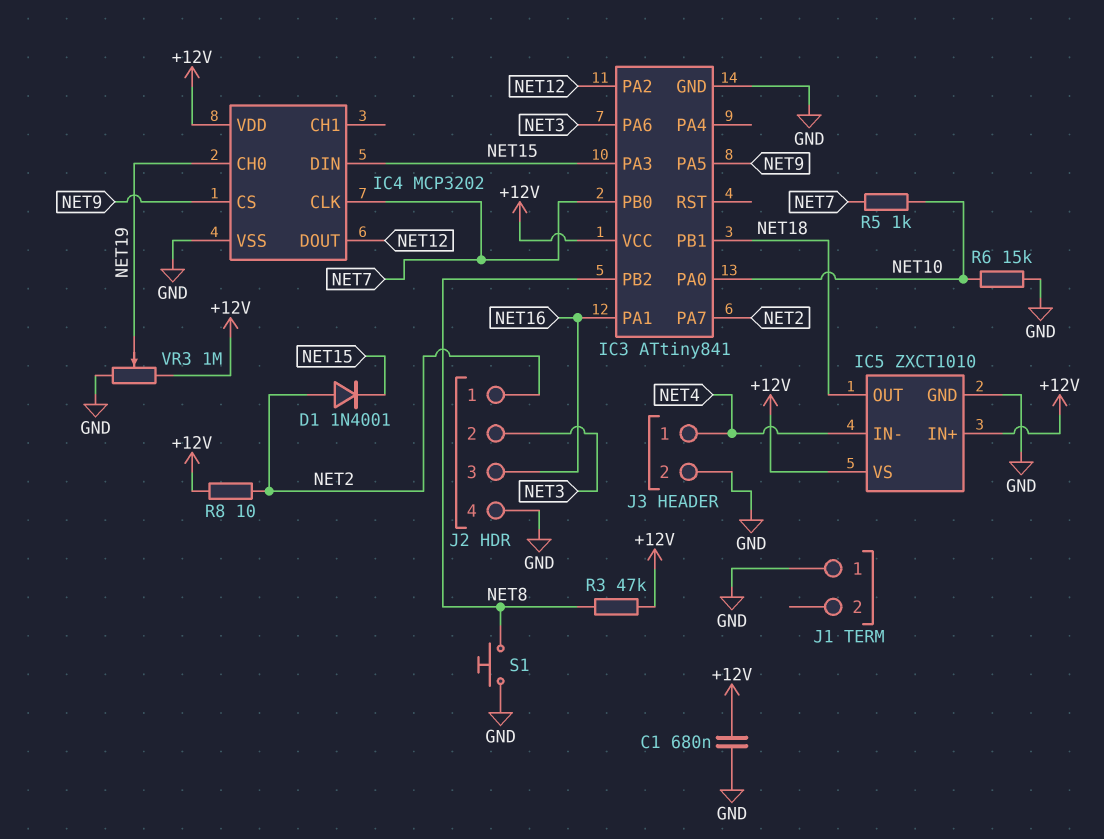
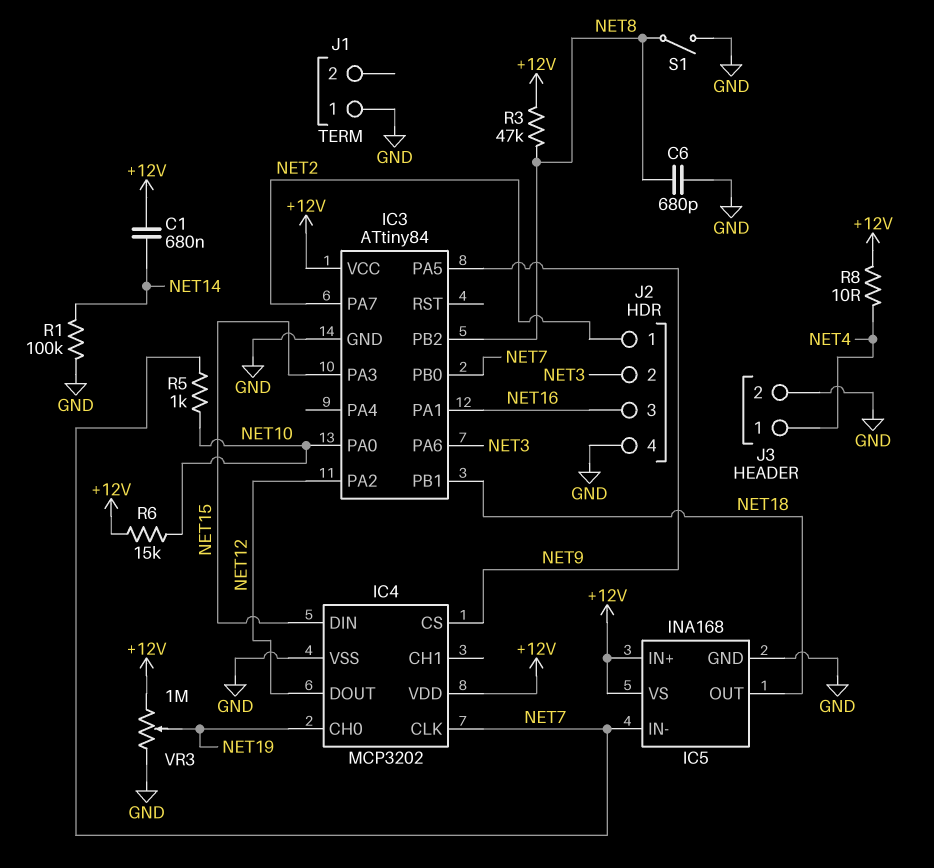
C1: 680nF (+12V, GND) -> 680nF (+12V, NET14)
C6: none -> 680pF (GND, NET8)
D1: diode 1N4001 (A NET2, K NET15) -> none
IC3: ATtiny841 -> ATtiny84
IC5: ZXCT1010 -> INA168
IC5 pin IN-: NET4 -> NET7
R1: none -> 100k (GND, NET14)
R6: 15k (GND, NET10) -> 15k (+12V, NET10)
R8: 10 (+12V, NET2) -> 10 (+12V, NET4)
S1: button (GND, NET8) -> switch (GND, NET8)

